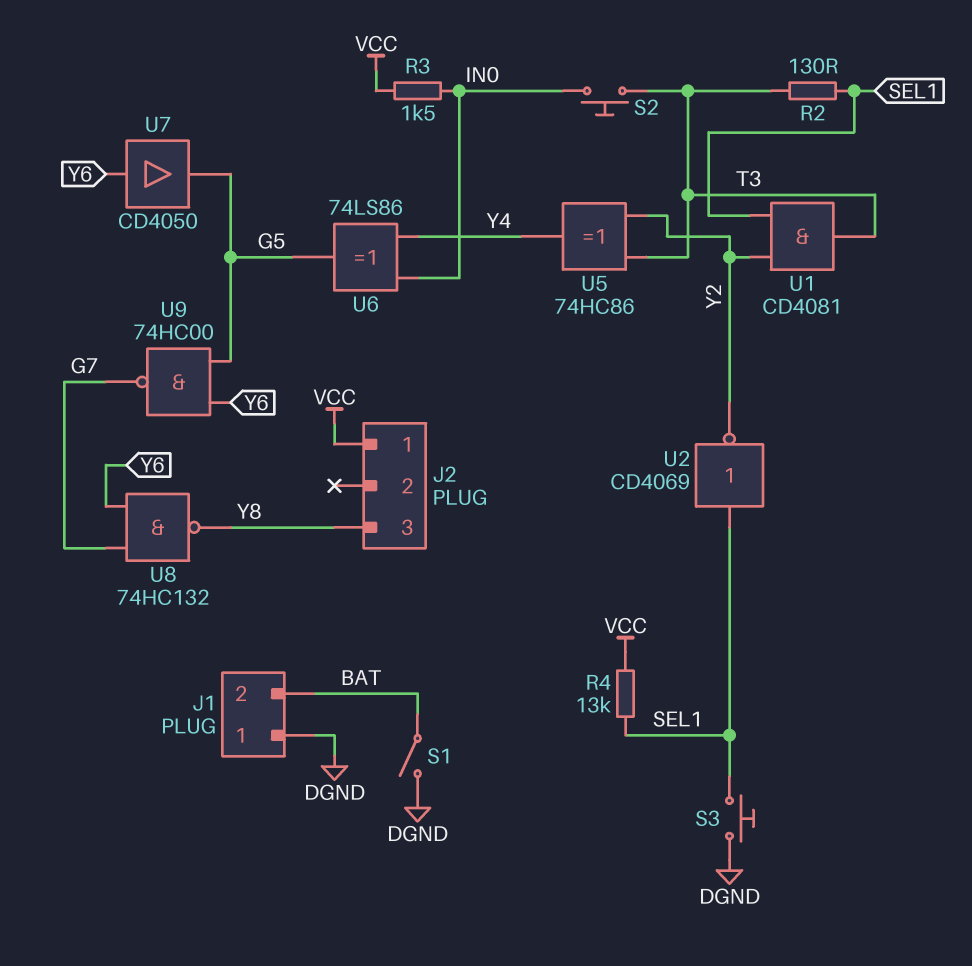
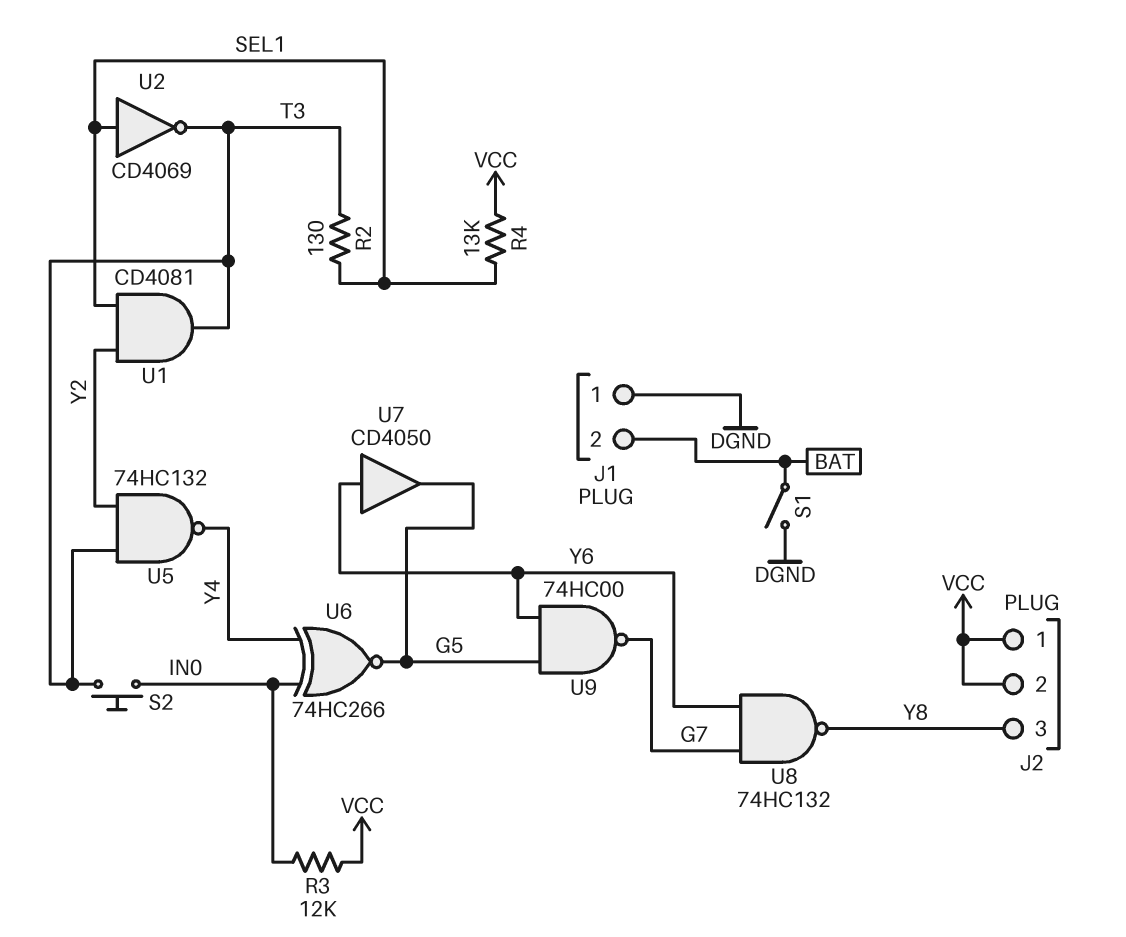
J2 pin 2: none -> VCC
R3: 1.5k (IN0, VCC) -> 12k (IN0, VCC)
S3: button (DGND, SEL1) -> none
U2: NOT CD4069 (in SEL1, out Y2) -> NOT CD4069 (in SEL1, out T3)
U5: XOR 74HC86 (in T3, in Y2, out Y4) -> NAND 74HC132 (in T3, in Y2, out Y4)
U6: XOR 74LS86 (in IN0, in Y4, out G5) -> XNOR 74HC266 (in IN0, in Y4, out G5)

